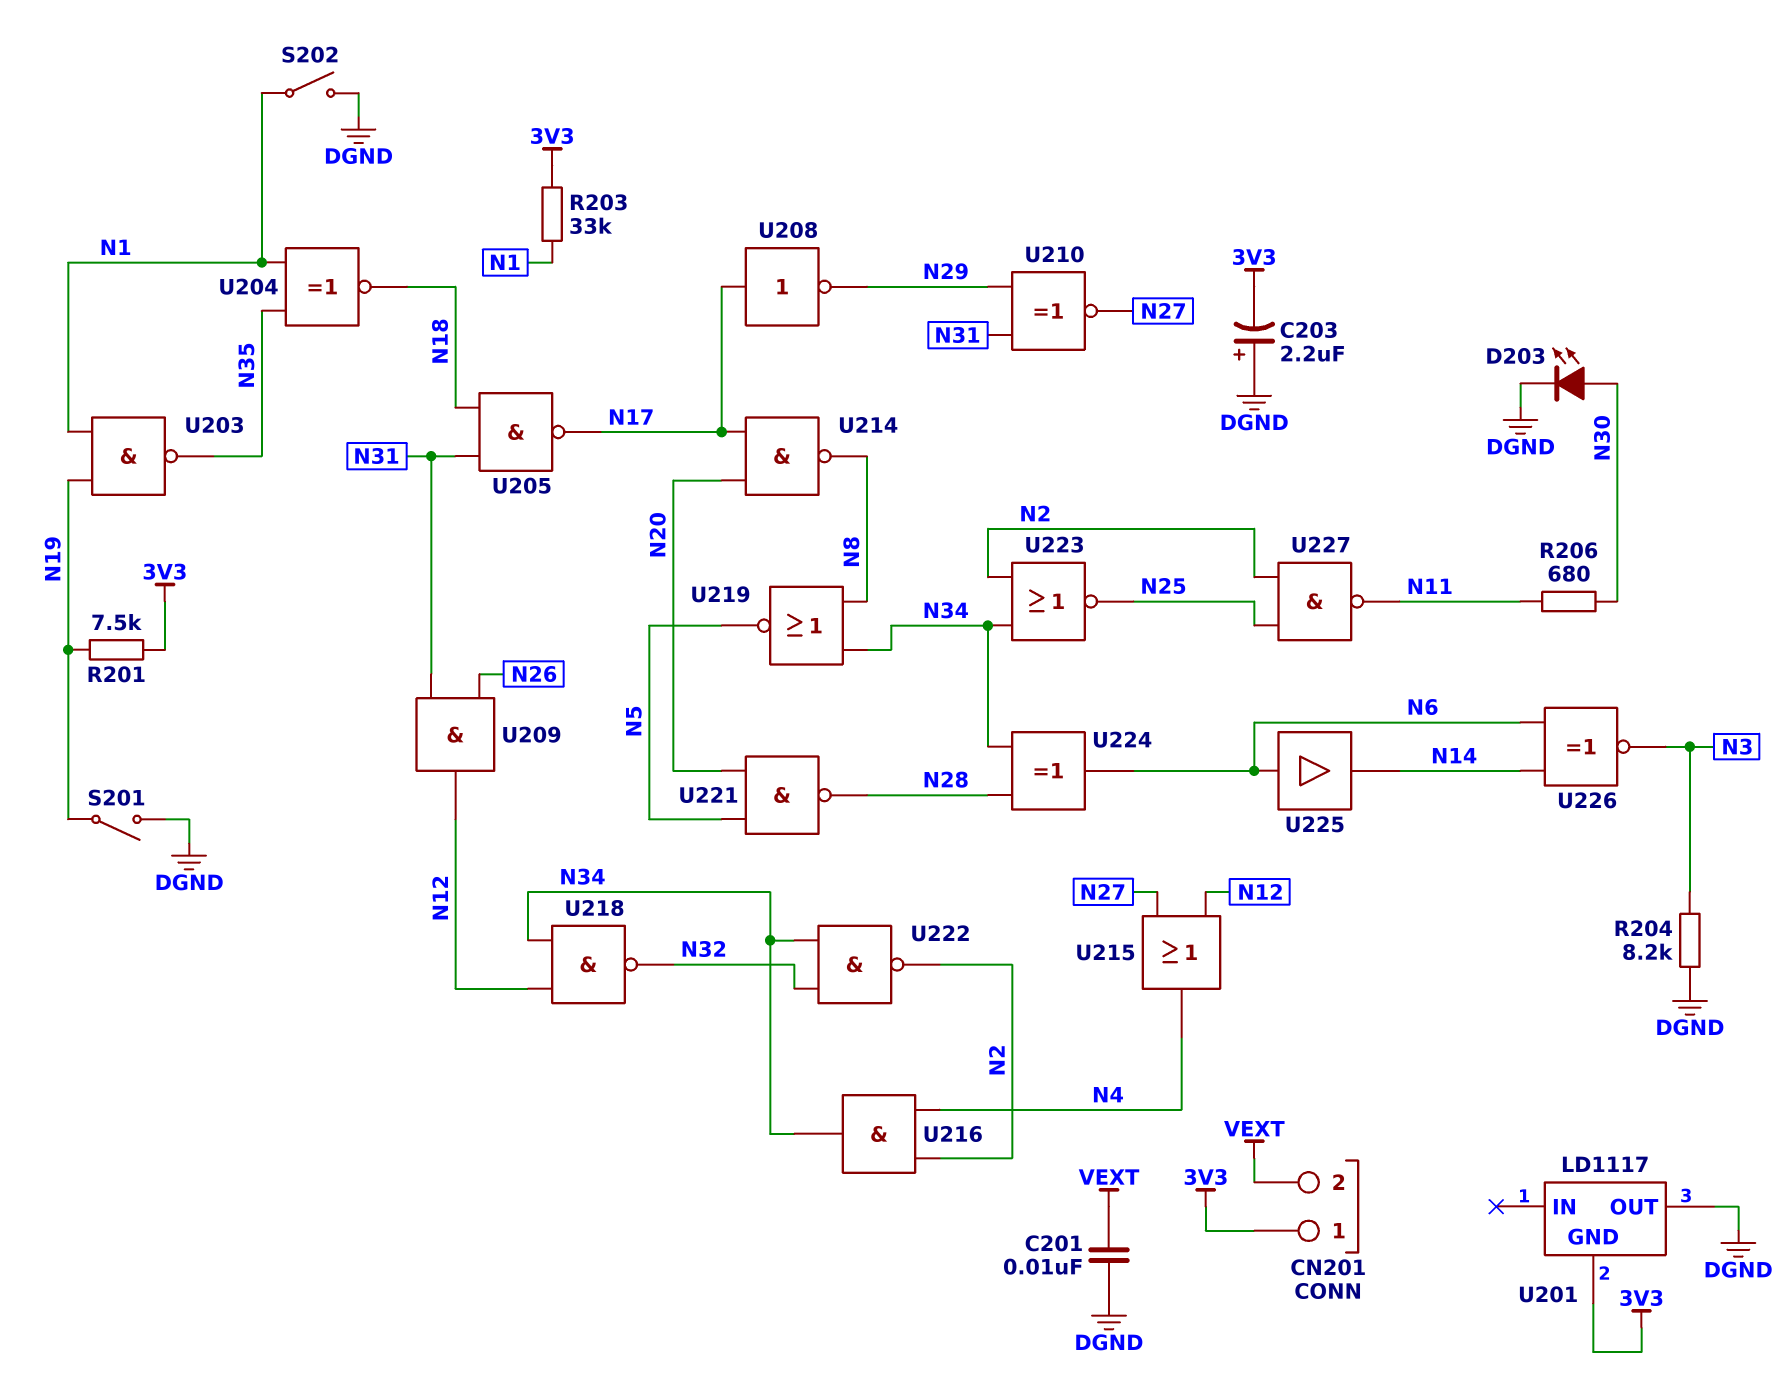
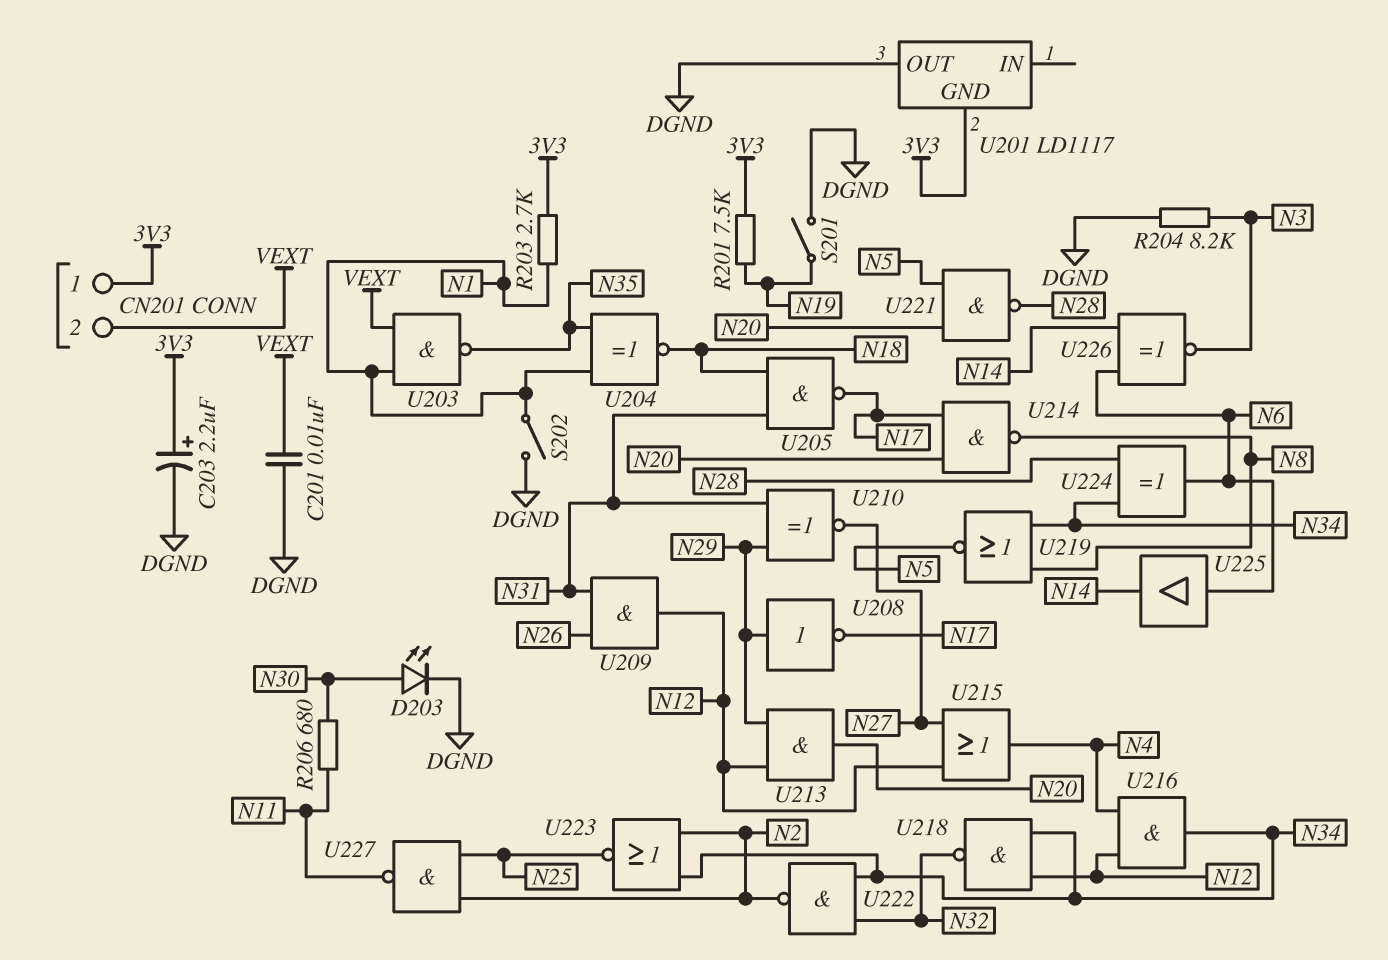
C203: 2.2uF (plus DGND, minus 3V3) -> 2.2uF (plus 3V3, minus DGND)
R203: 33k (3V3, N1) -> 2.7k (3V3, N1)
U203: NAND (in N1, in N19, out N35) -> NAND (in N1, in VEXT, out N35)
U208: NOT (in N17, out N29) -> NOT (in N29, out N17)
U213: none -> AND (in N12, in N29, out N20)
U216: AND (in N2, in N4, out N34) -> AND (in N4, in N12, out N34)

